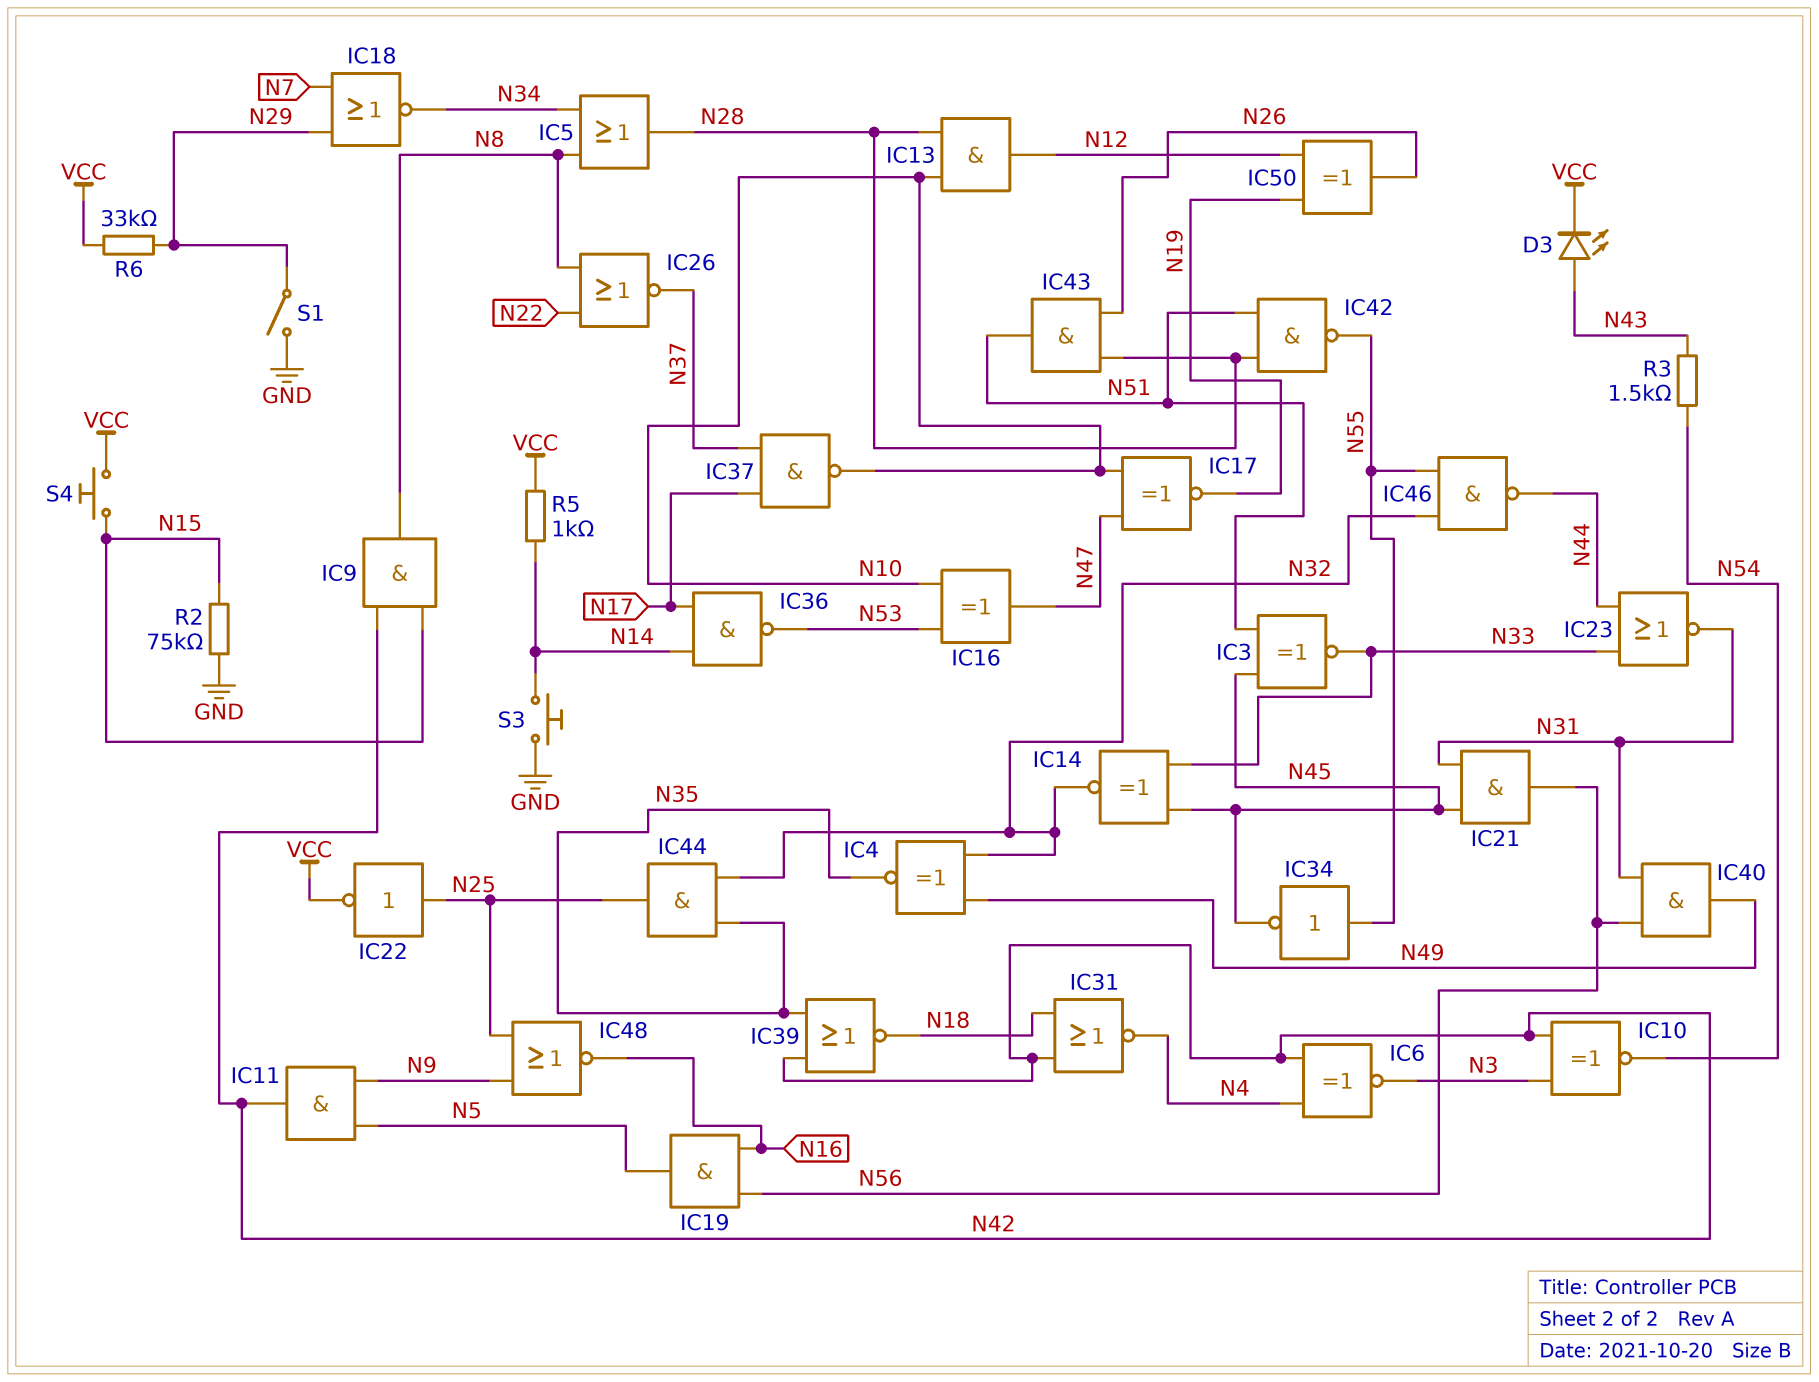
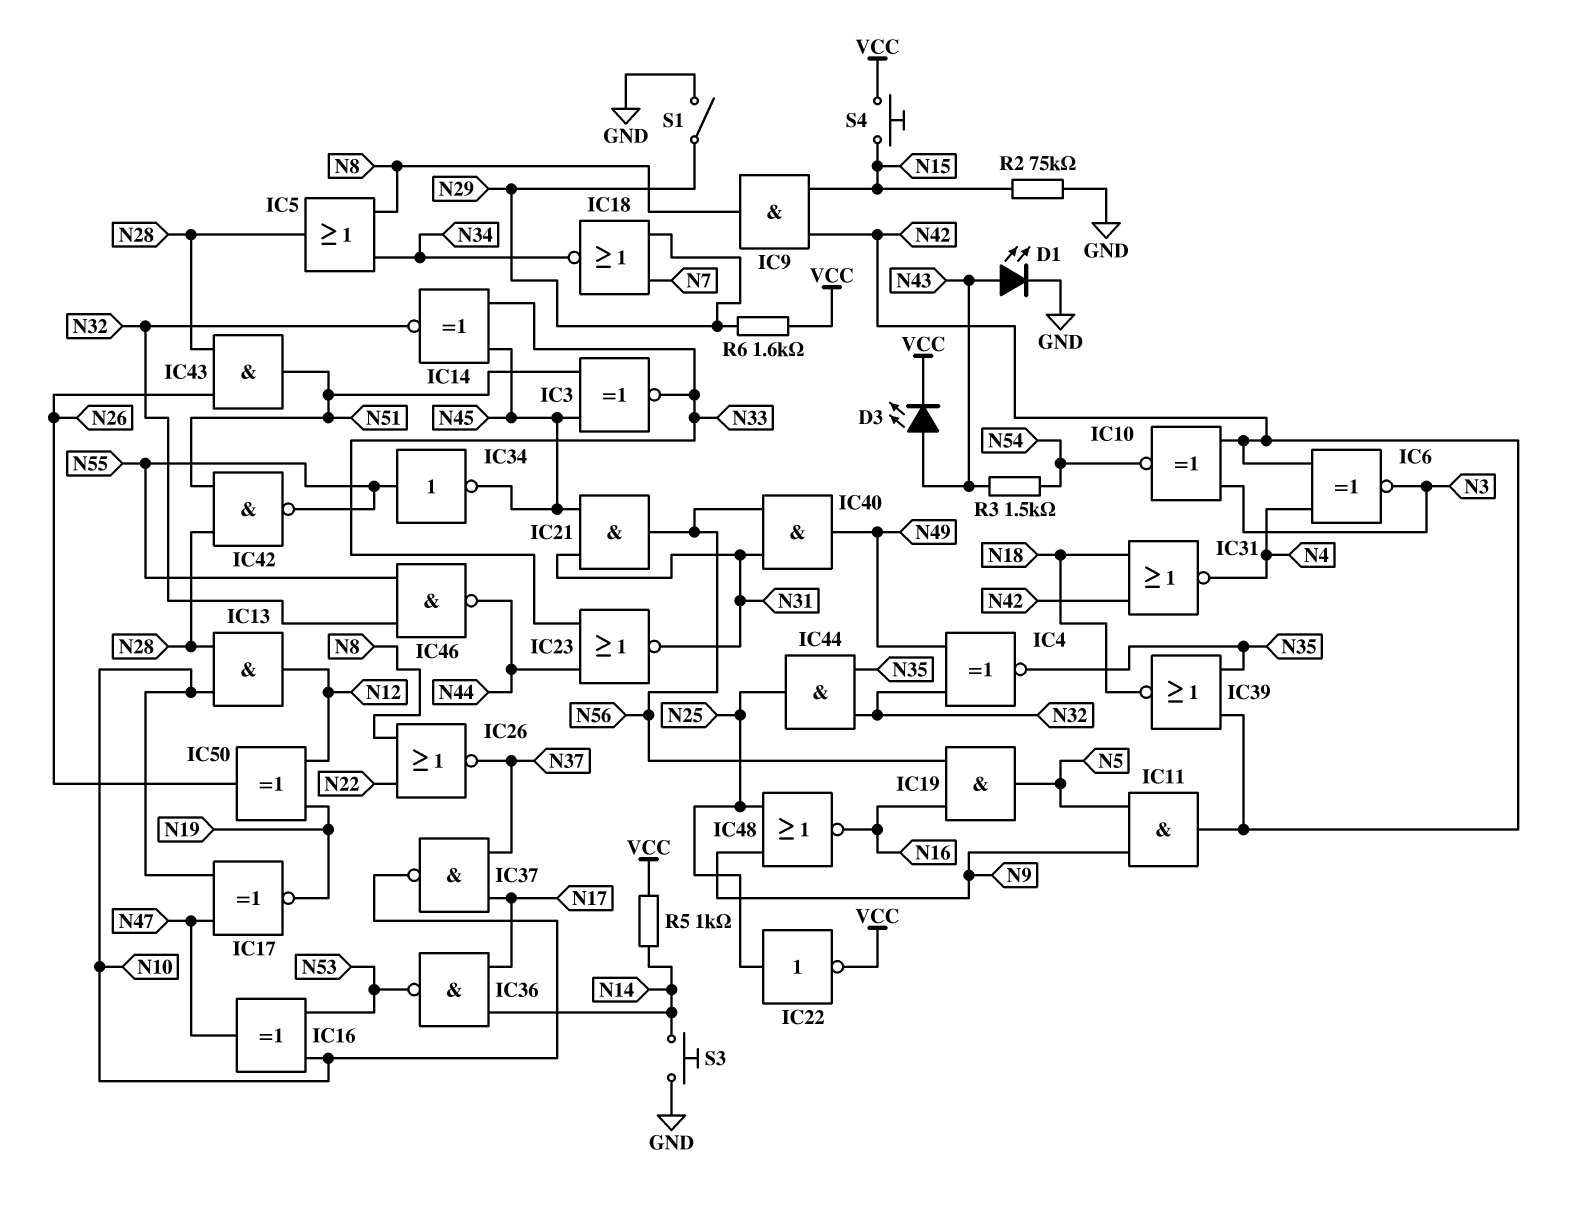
D1: none -> LED (A N43, K GND)
R6: 33k (N29, VCC) -> 1.6k (N29, VCC)

